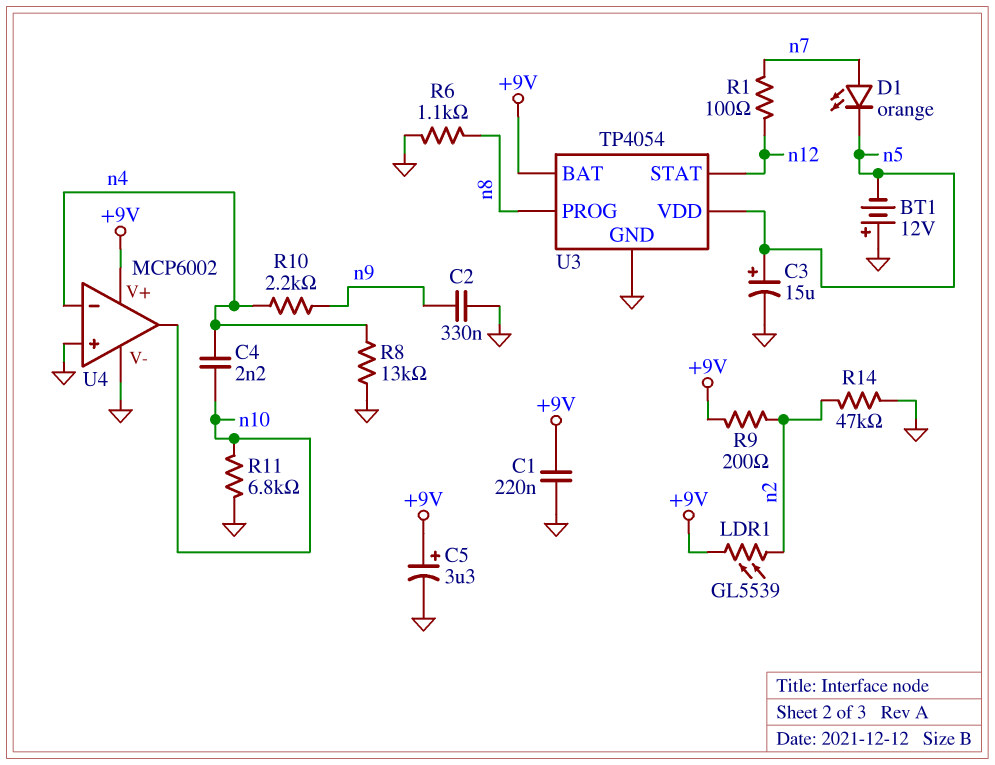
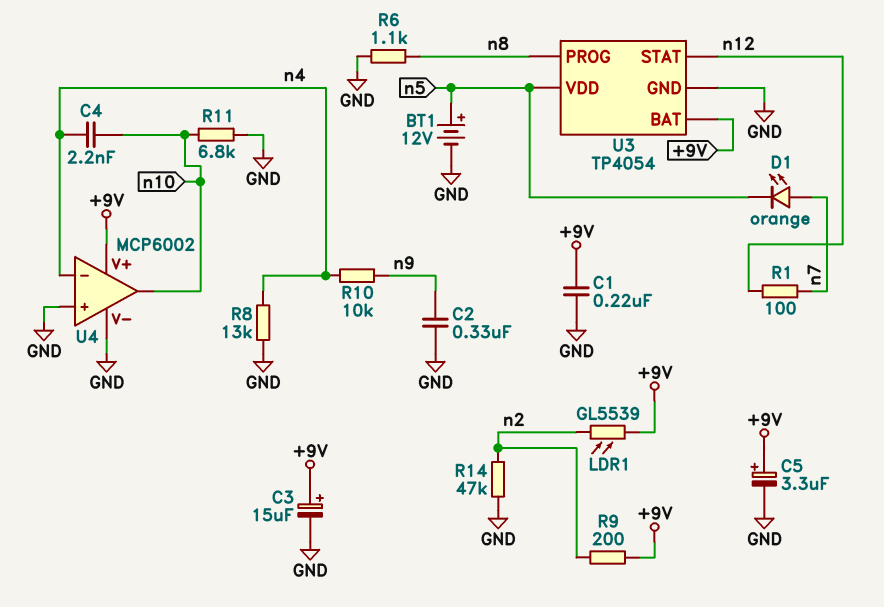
BT1: 12V (plus GND, minus n5) -> 12V (plus n5, minus GND)
C3: 15uF (plus n5, minus GND) -> 15uF (plus +9V, minus GND)
R10: 2.2k (n4, n9) -> 10k (n4, n9)

